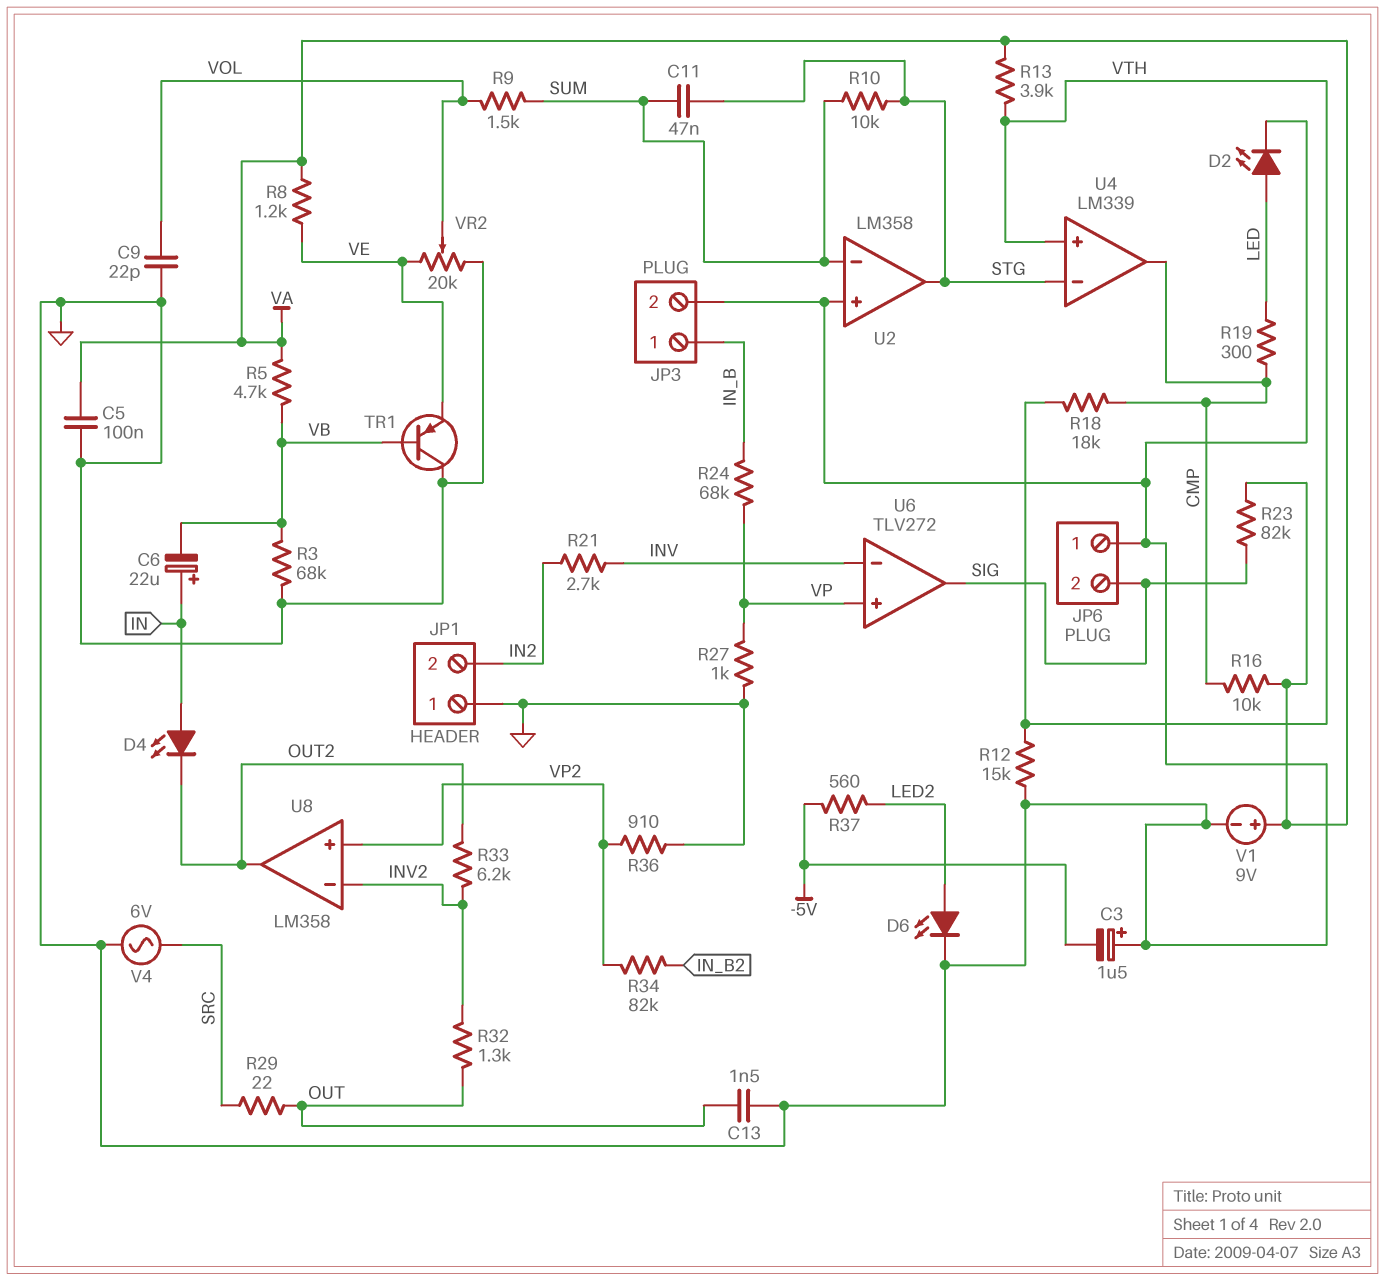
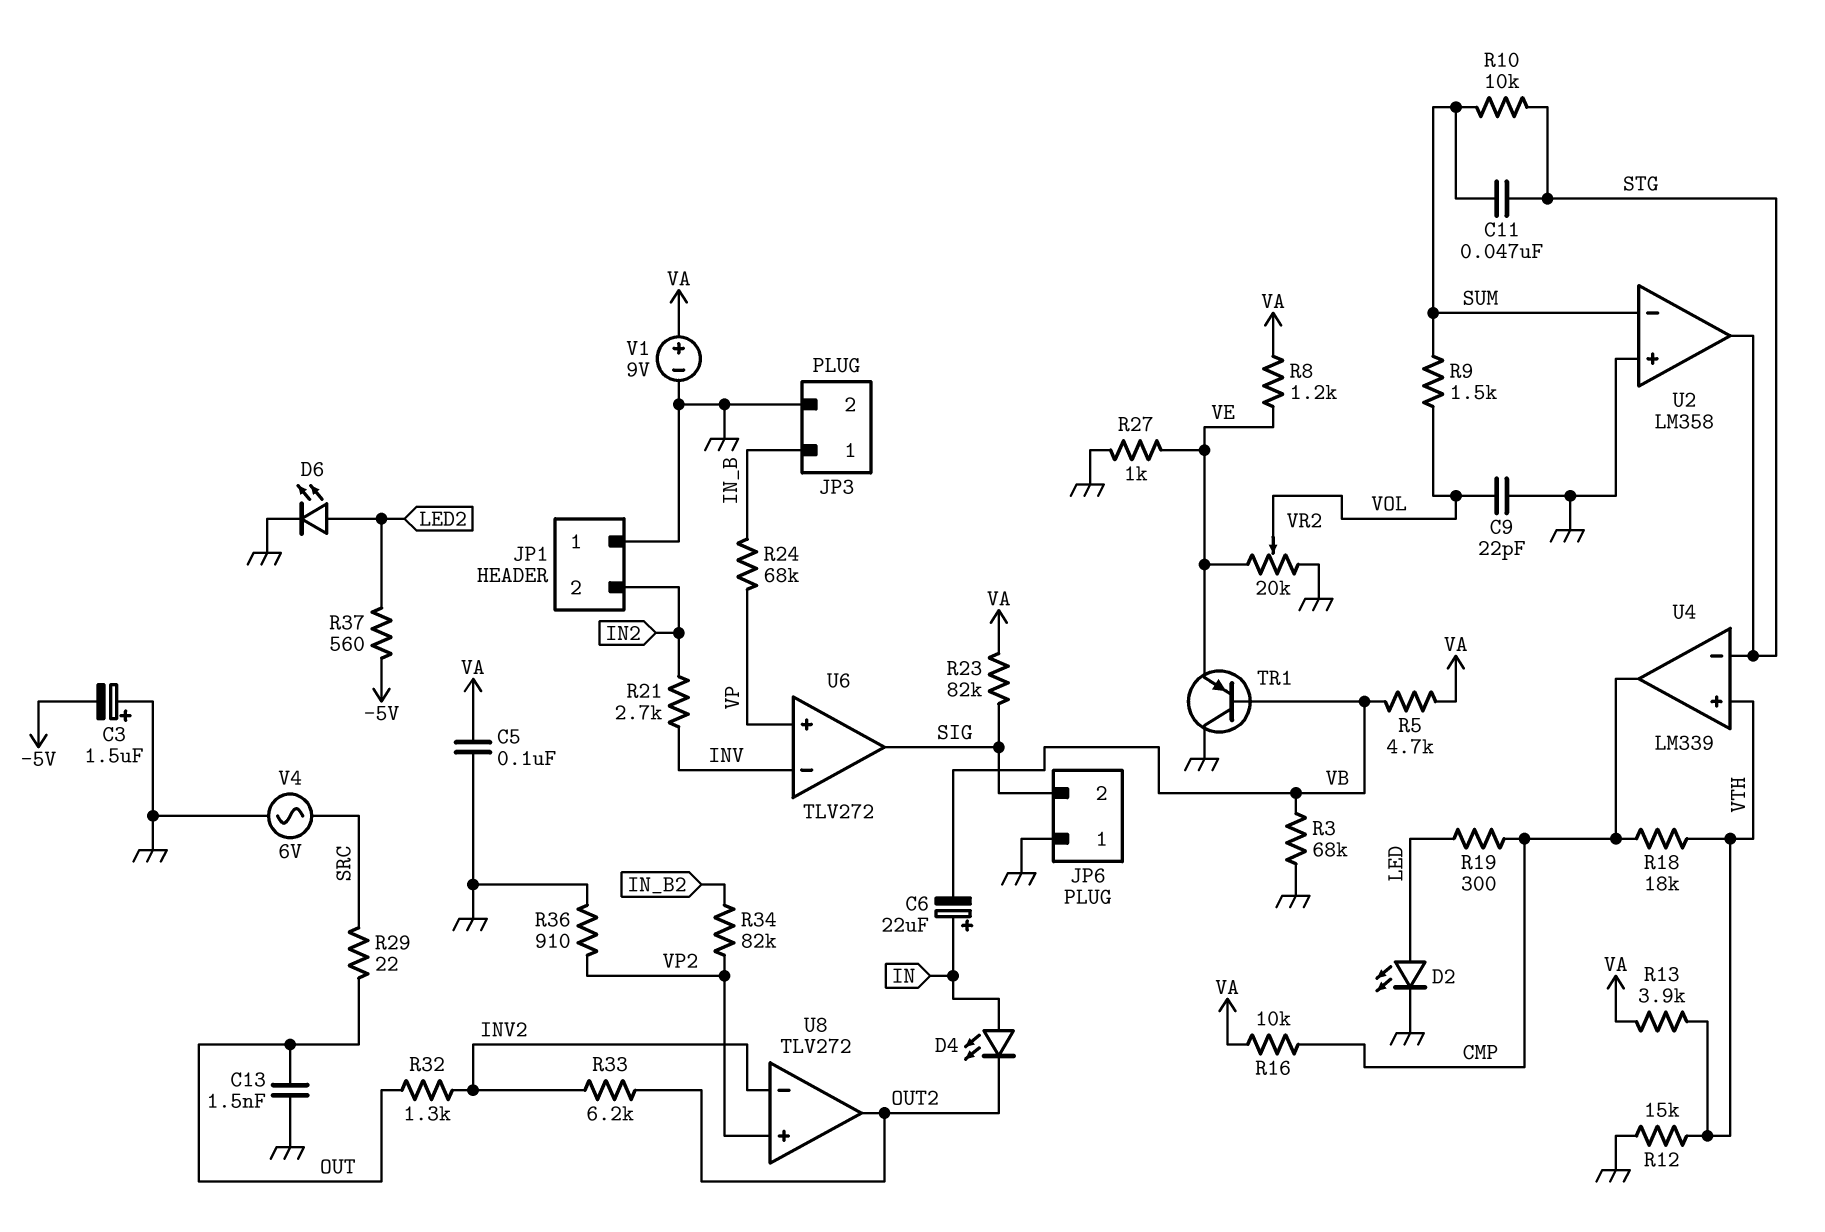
R27: 1k (GND, VP) -> 1k (GND, VE)
U8: LM358 -> TLV272

